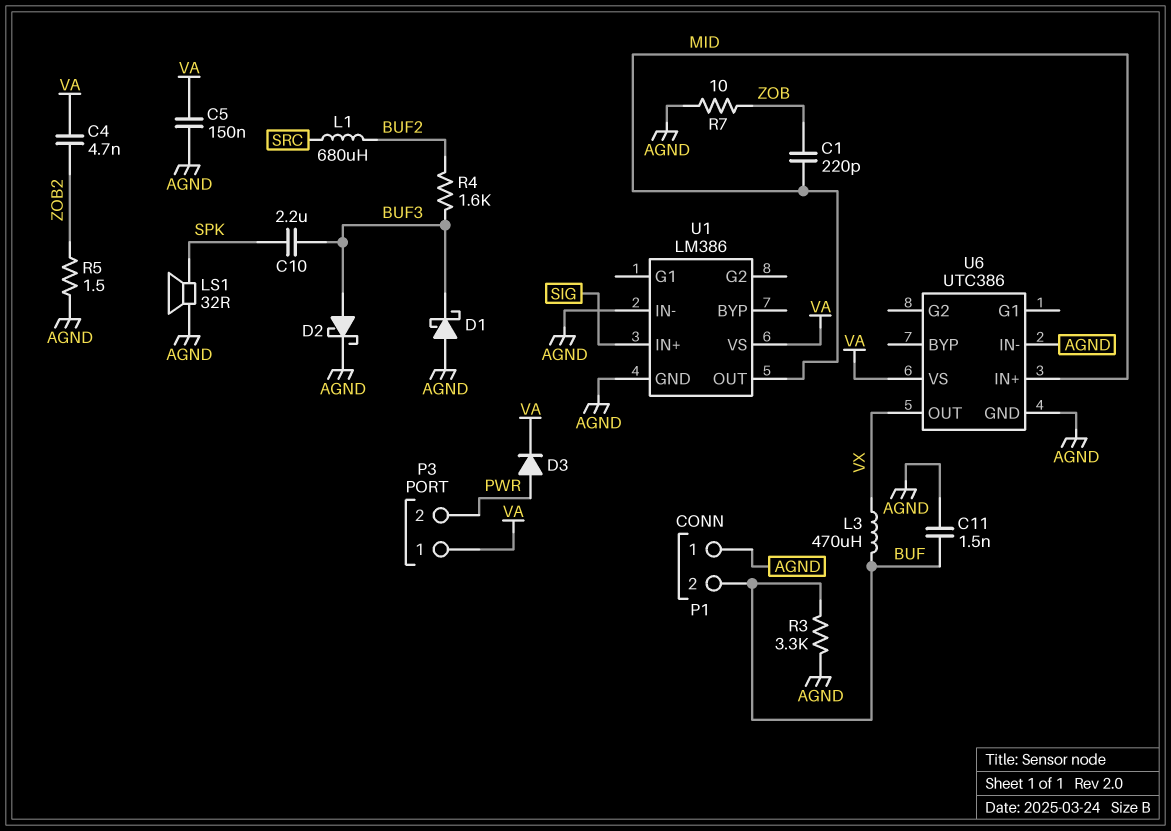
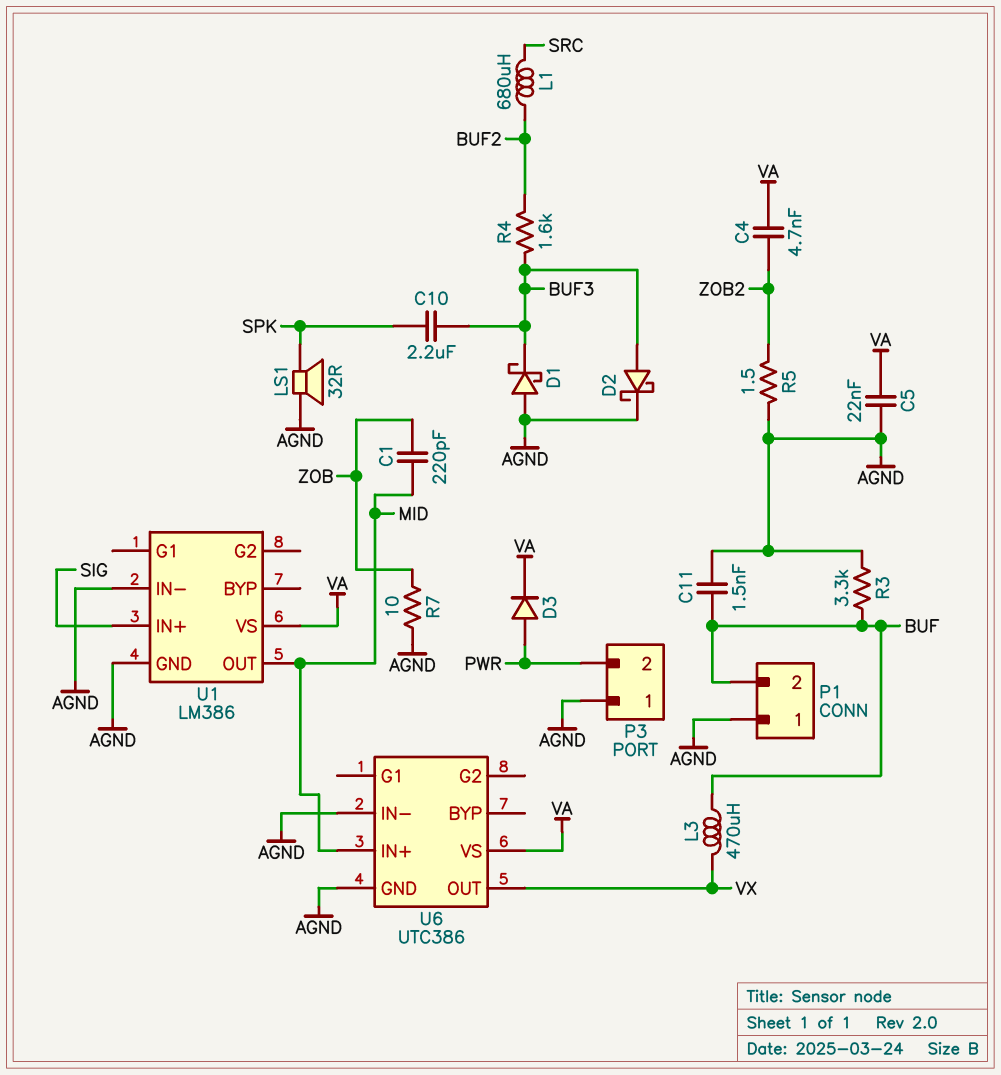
C5: 150nF (AGND, VA) -> 22nF (AGND, VA)
P3 pin 1: VA -> AGND

